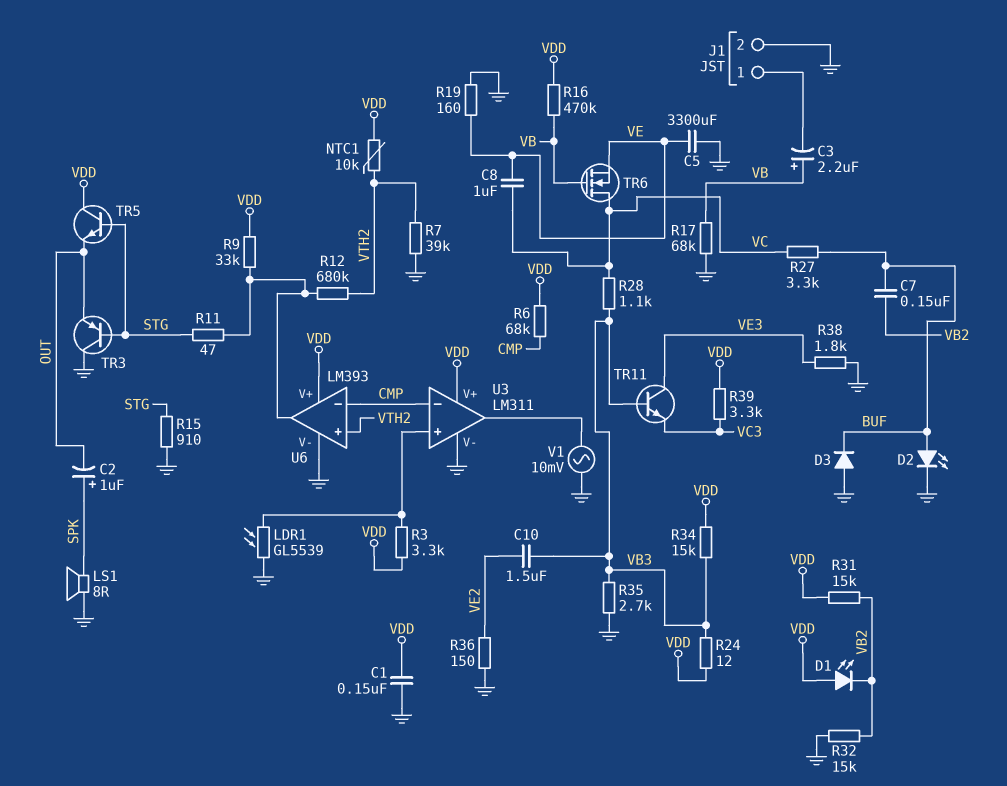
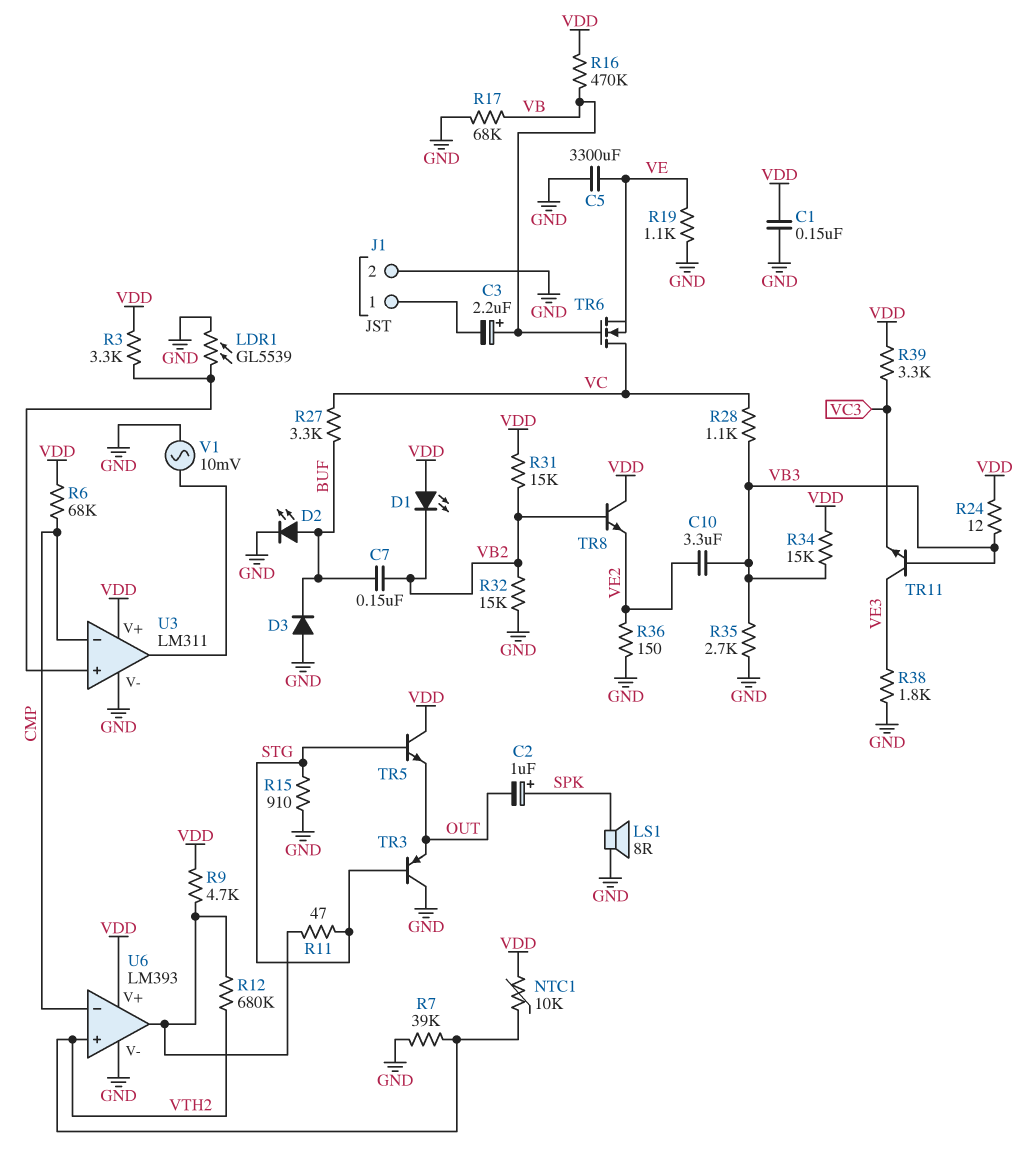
C8: 1uF (VC, VE) -> none
C10: 1.5uF (VB3, VE2) -> 3.3uF (VB3, VE2)
R9: 33k (U6/out, VDD) -> 4.7k (U6/out, VDD)
R19: 160 (GND, VE) -> 1.1k (GND, VE)
TR8: none -> NPN (B VB2, C VDD, E VE2)

